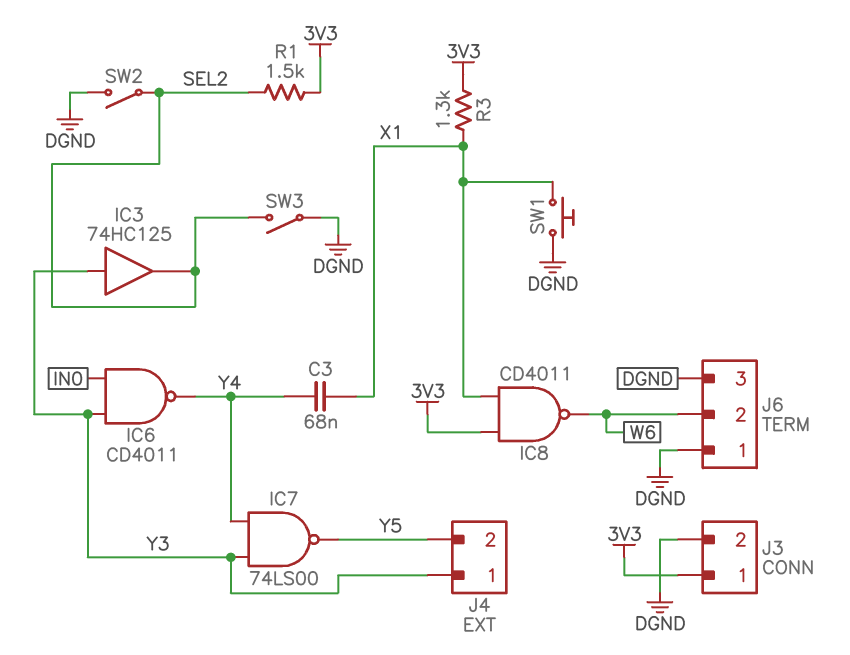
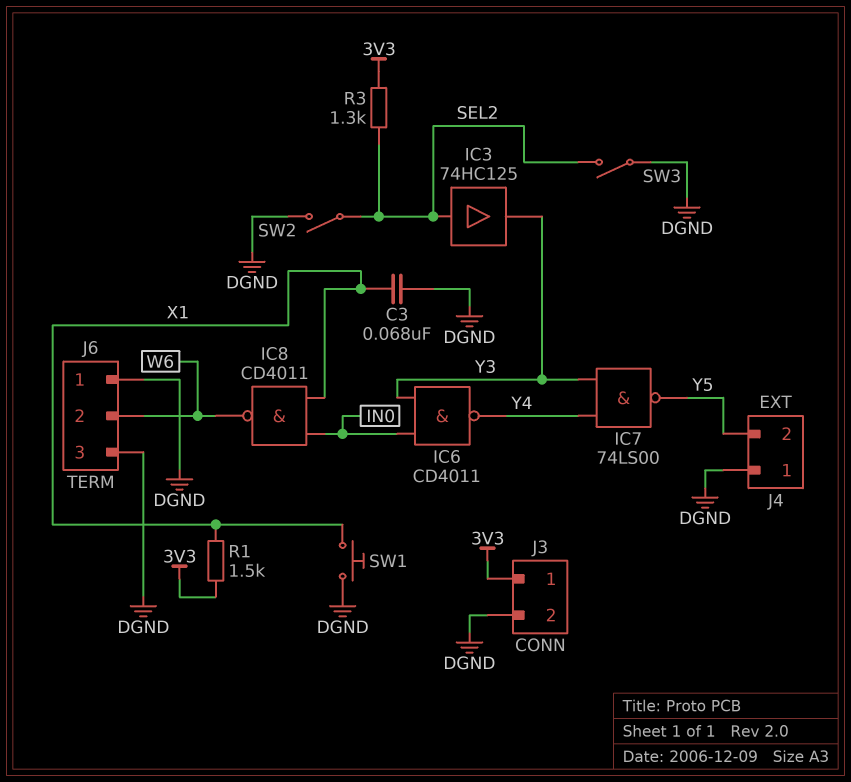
C3: 68nF (X1, Y4) -> 68nF (DGND, X1)
IC3: buffer 74HC125 (in Y3, out SEL2) -> buffer 74HC125 (in SEL2, out Y3)
IC8: NAND CD4011 (in 3V3, in X1, out W6) -> NAND CD4011 (in IN0, in X1, out W6)
J4 pin 1: Y3 -> DGND
R1: 1.5k (3V3, SEL2) -> 1.5k (3V3, X1)
R3: 1.3k (3V3, X1) -> 1.3k (3V3, SEL2)

